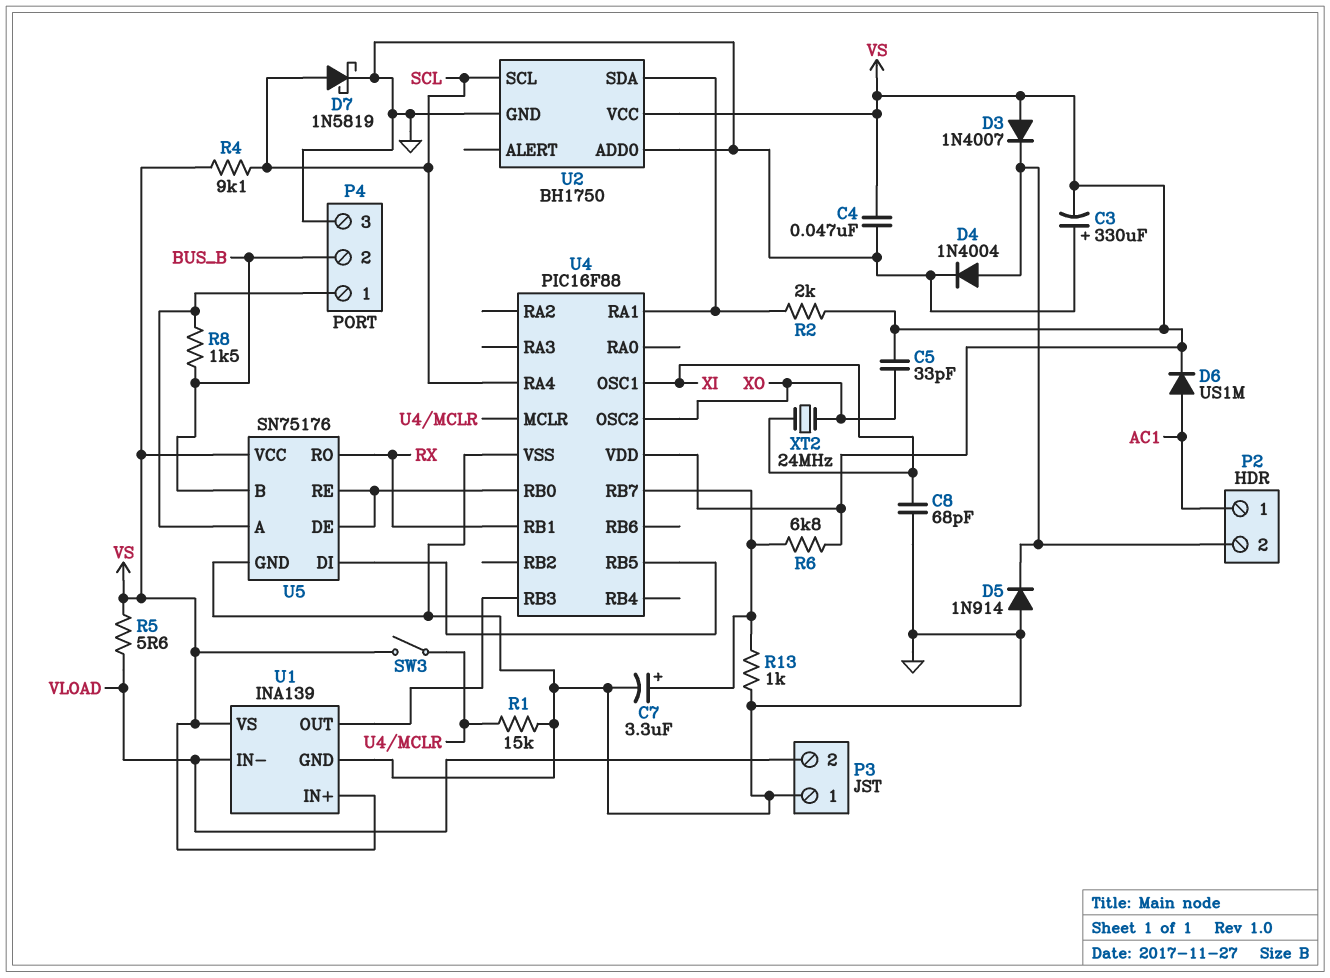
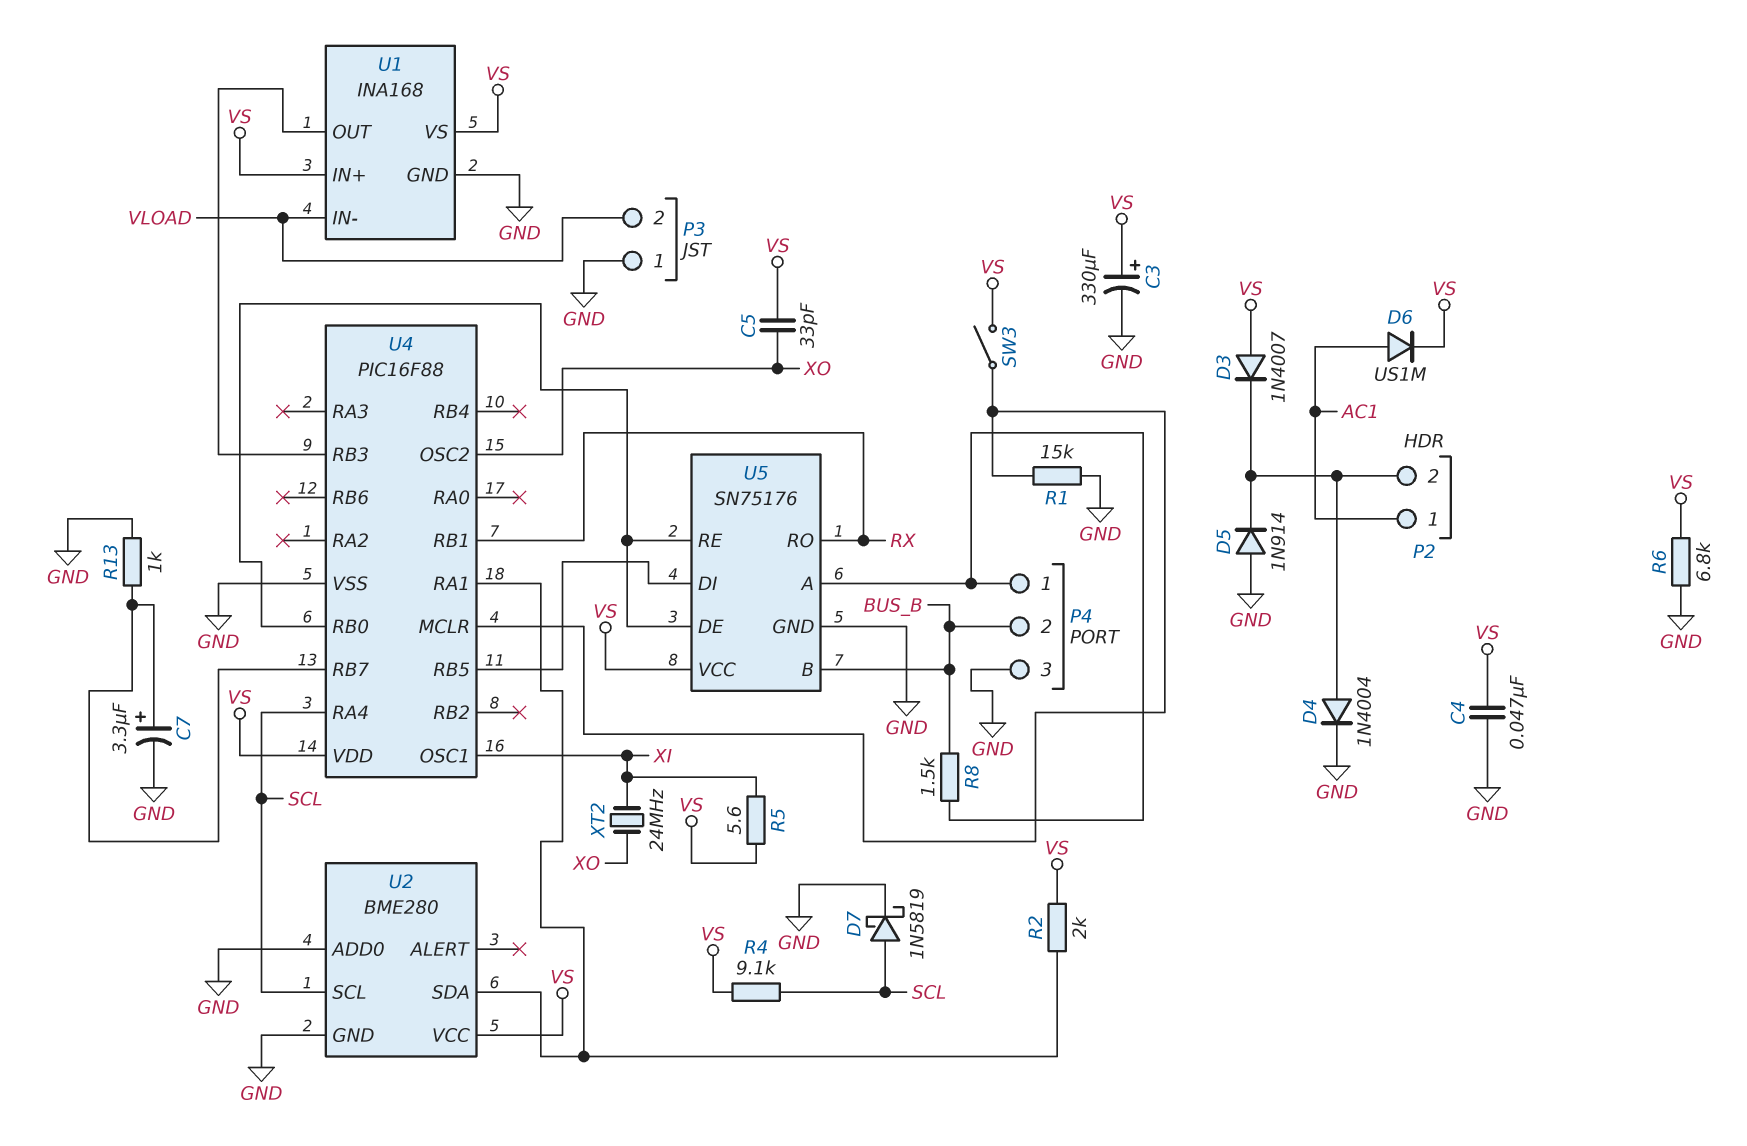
C3: 330uF (plus GND, minus VS) -> 330uF (plus VS, minus GND)
C8: 68pF (GND, XI) -> none
R5: 5.6 (VLOAD, VS) -> 5.6 (VS, XI)
R6: 6.8k (U4/RB7, VS) -> 6.8k (GND, VS)
U1: INA139 -> INA168
U2: BH1750 -> BME280

